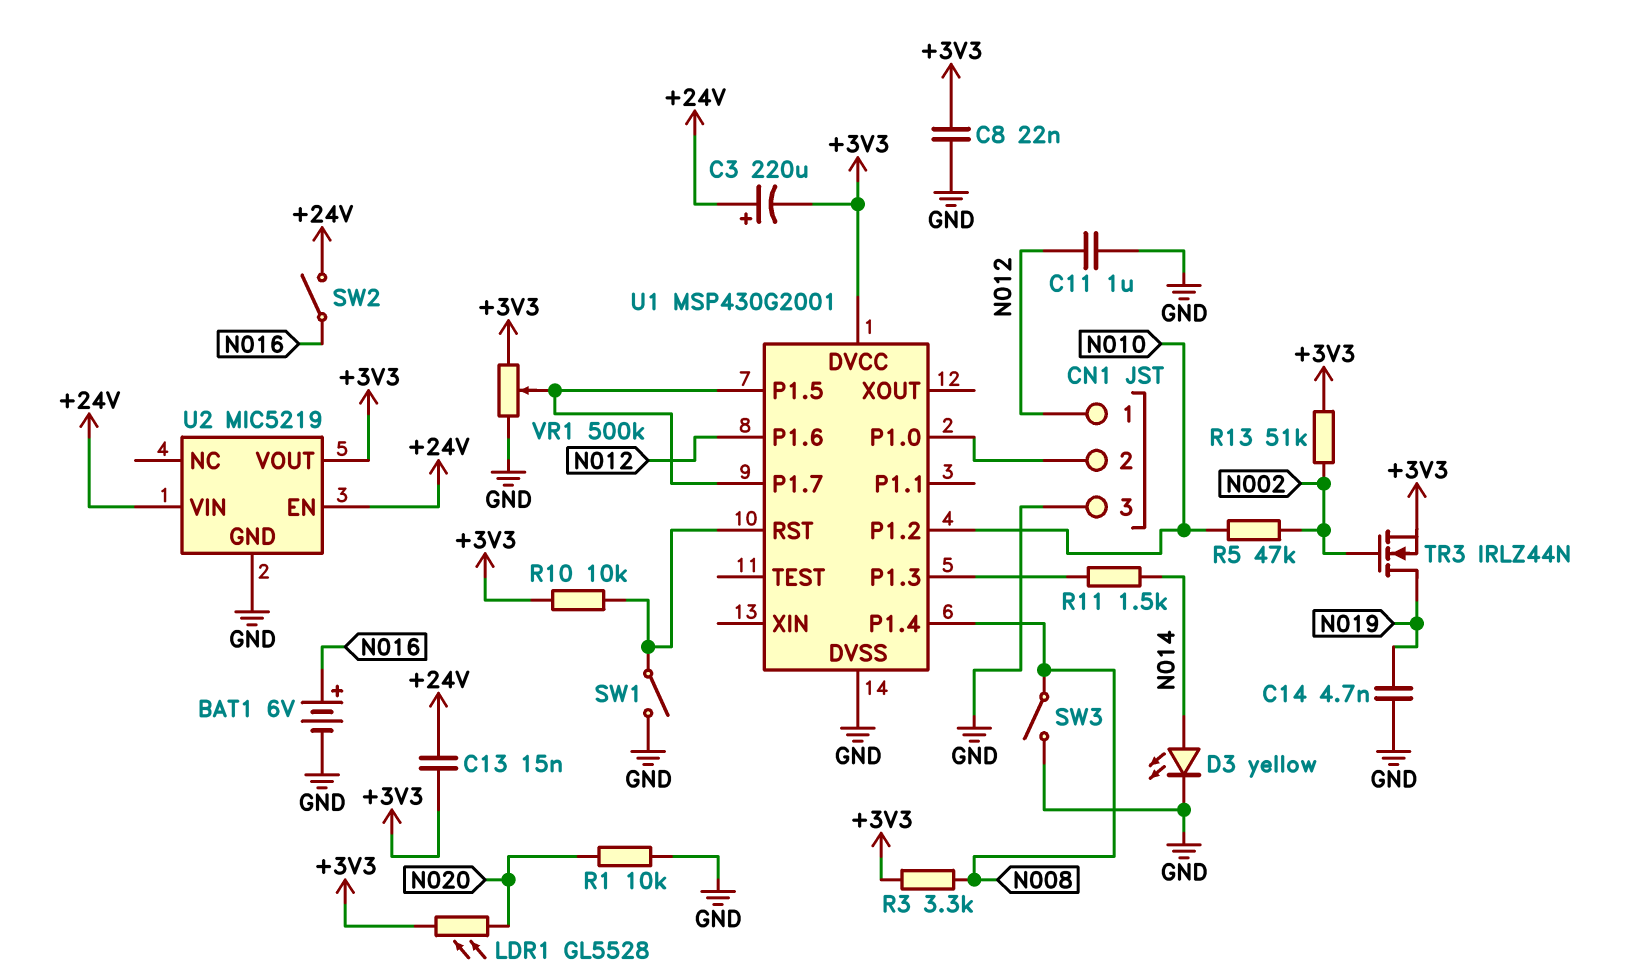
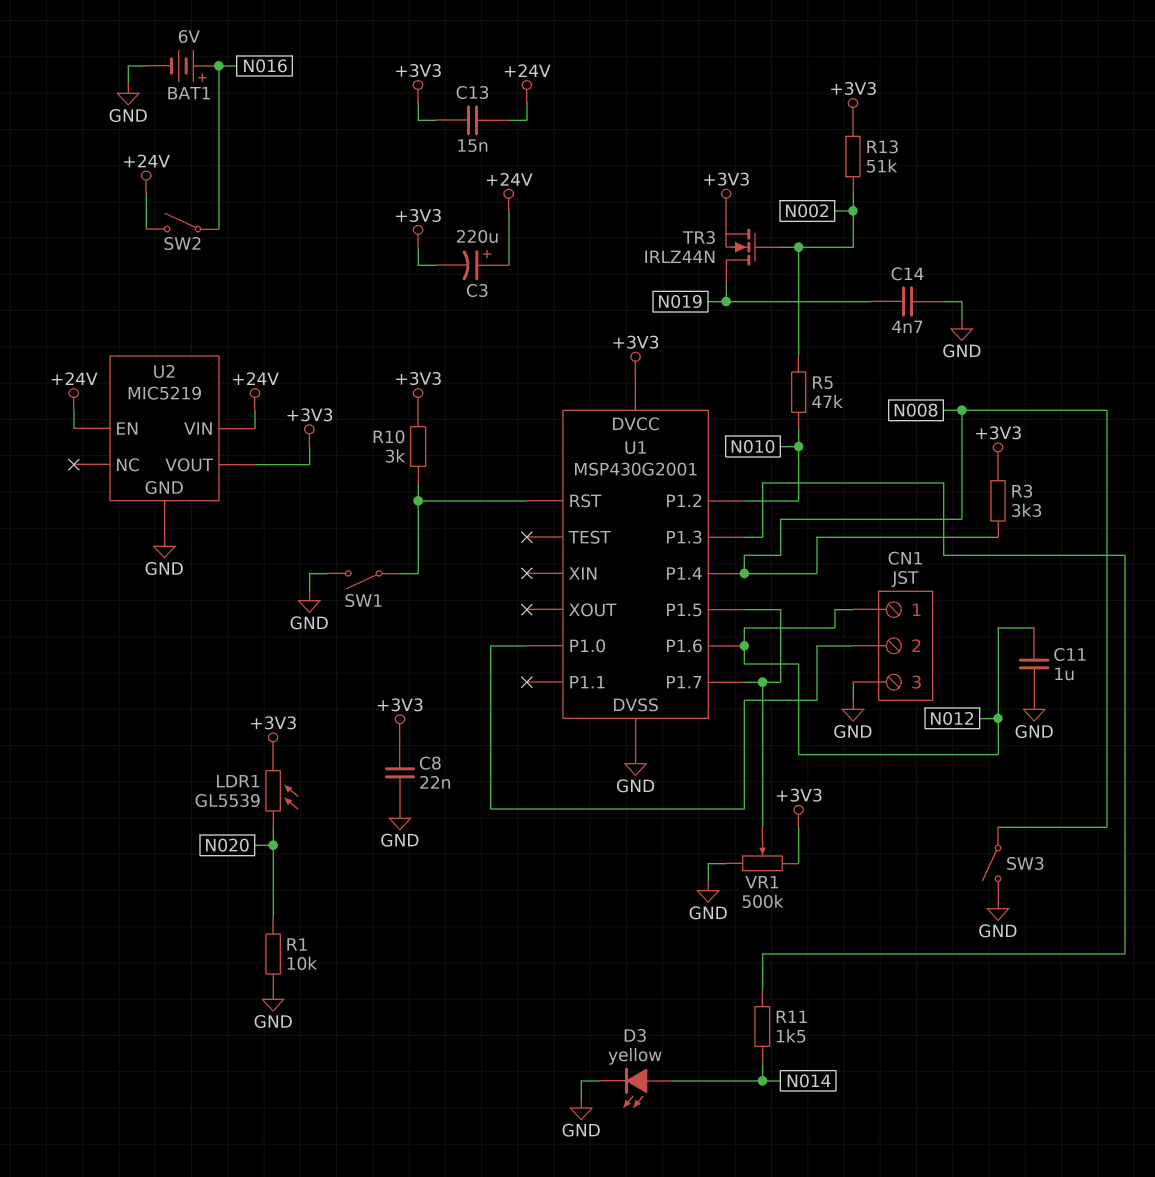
LDR1: GL5528 (+3V3, N020) -> GL5539 (+3V3, N020)
R10: 10k (+3V3, U1/RST) -> 3k (+3V3, U1/RST)

